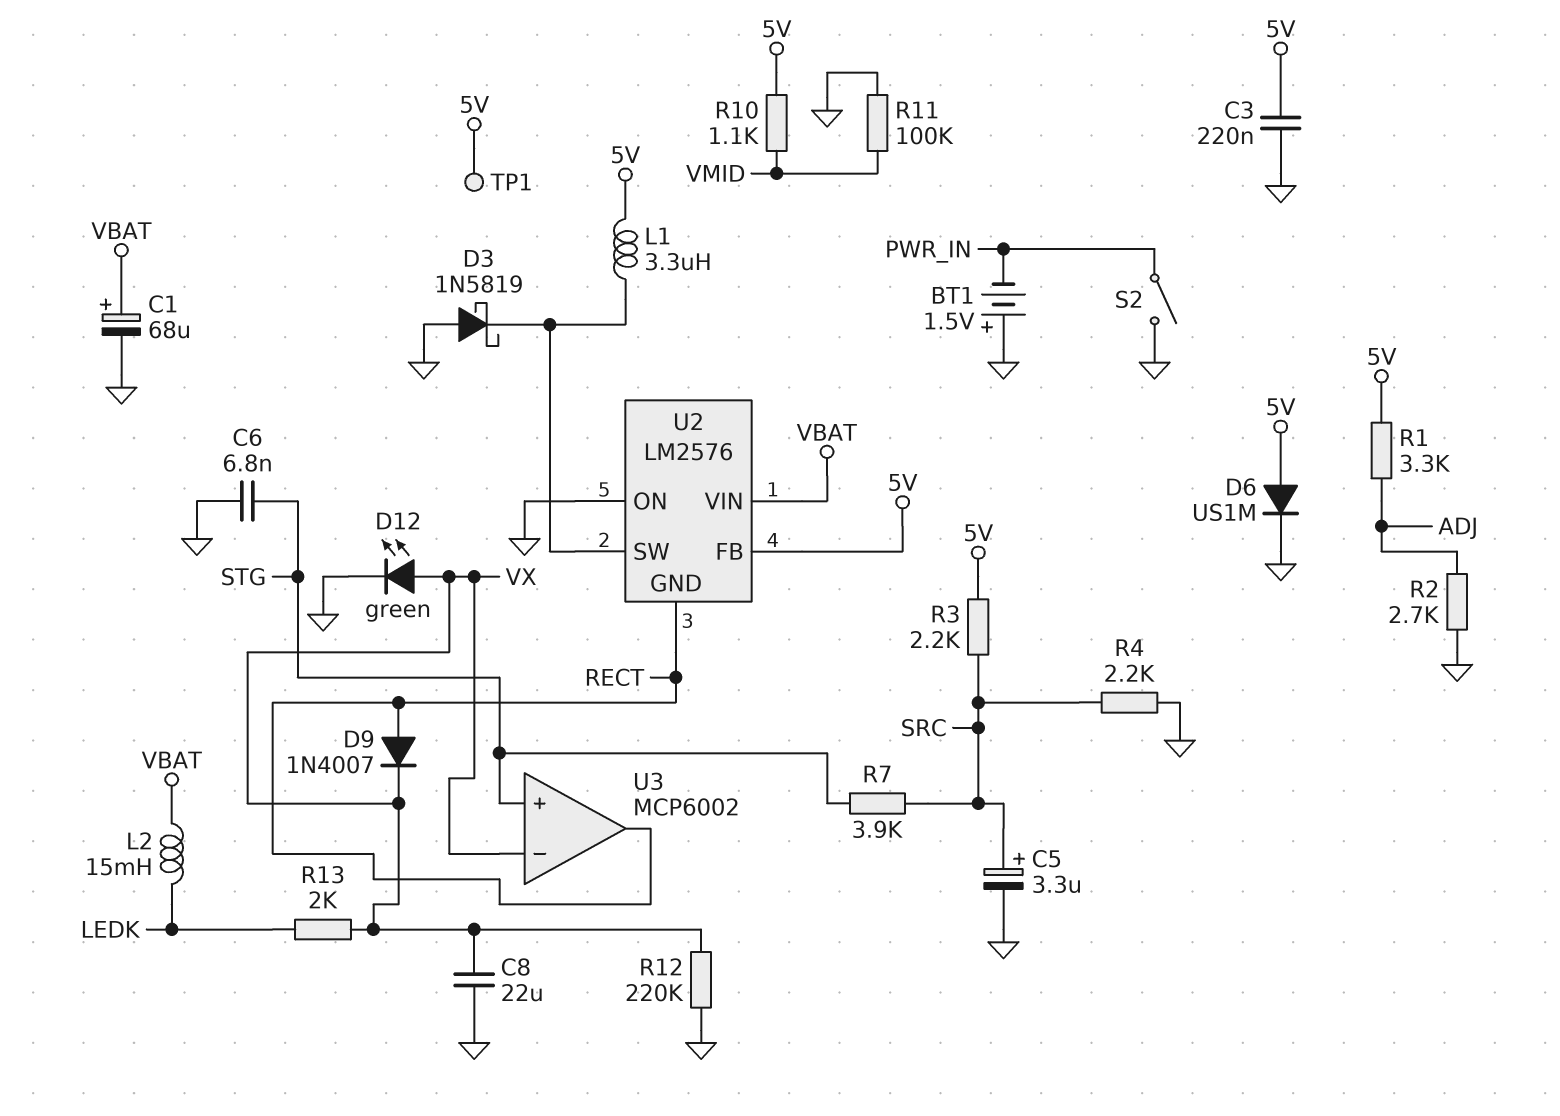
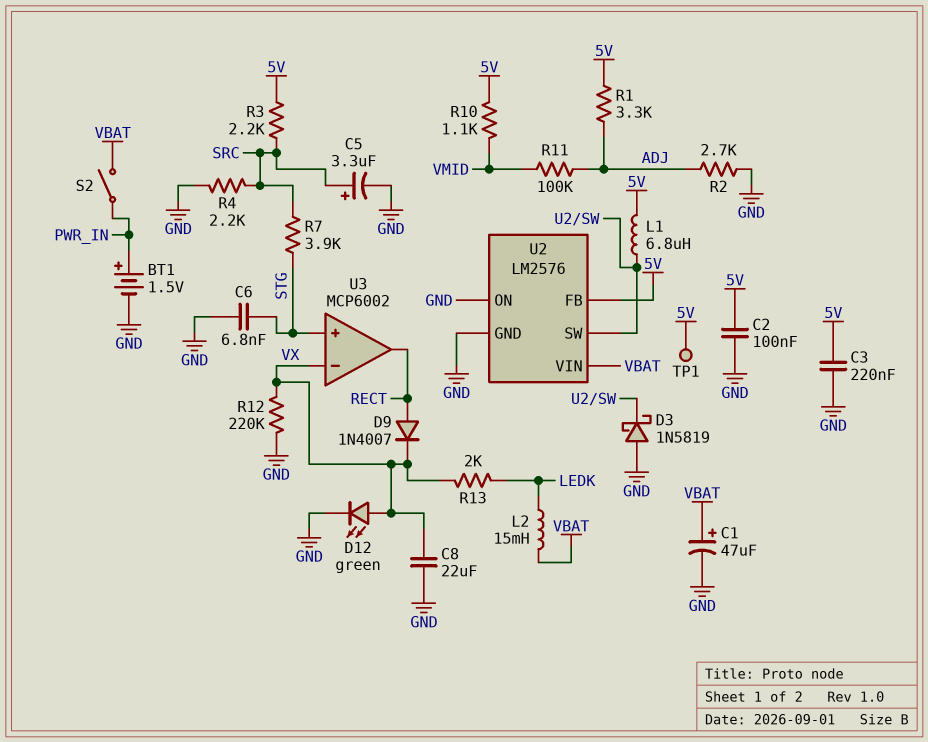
BT1: 1.5V (plus GND, minus PWR_IN) -> 1.5V (plus PWR_IN, minus GND)
C1: 68uF (plus VBAT, minus GND) -> 47uF (plus VBAT, minus GND)
C2: none -> 100nF (5V, GND)
D6: diode US1M (A 5V, K GND) -> none
L1: 3.3uH (5V, U2/SW) -> 6.8uH (5V, U2/SW)
R11: 100k (GND, VMID) -> 100k (ADJ, VMID)
S2: switch (GND, PWR_IN) -> switch (PWR_IN, VBAT)
U2 pin GND: RECT -> GND

